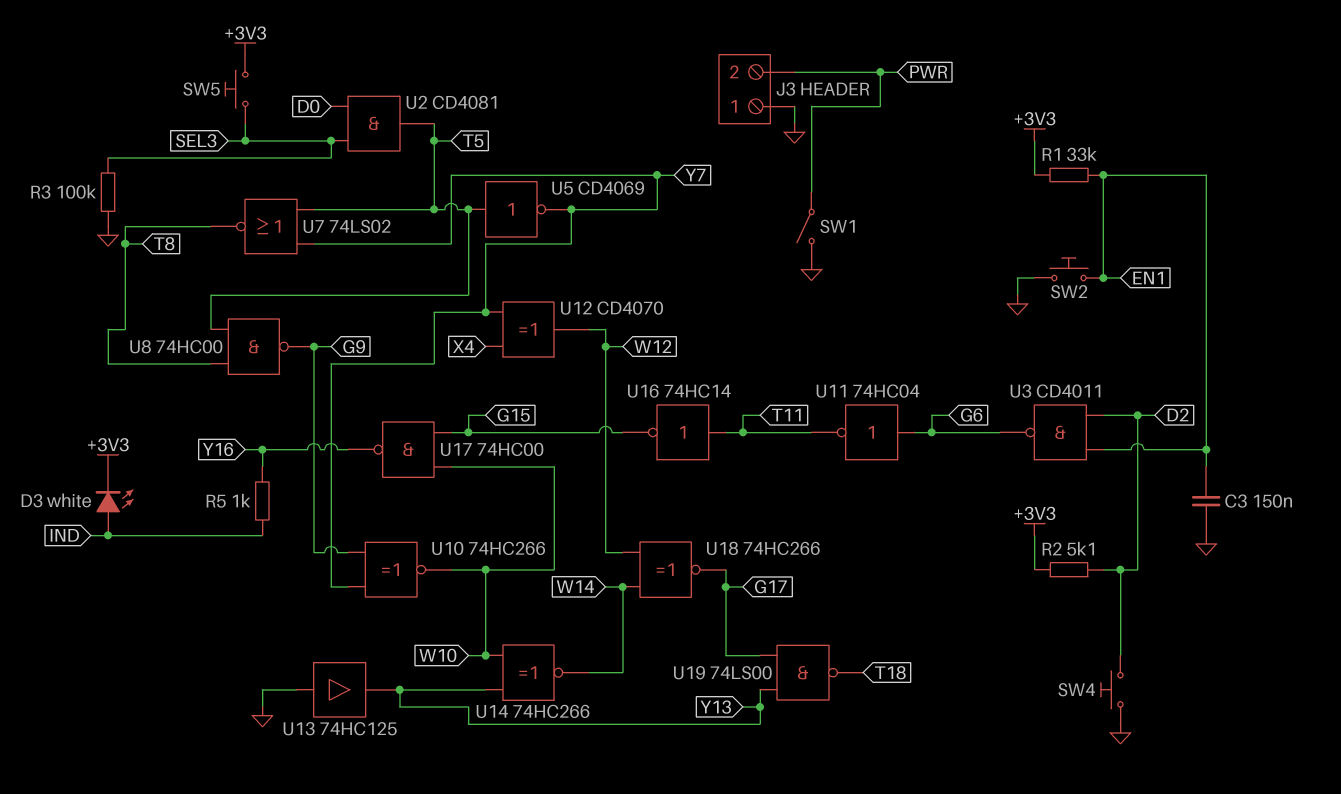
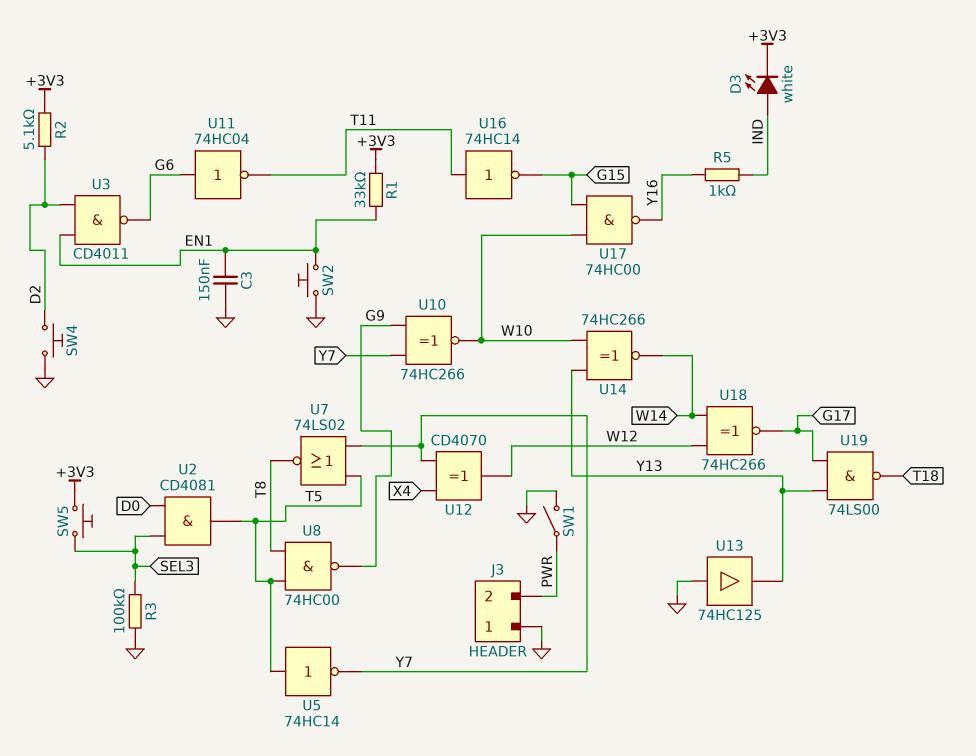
U5: NOT CD4069 (in T5, out Y7) -> NOT 74HC14 (in T5, out Y7)

